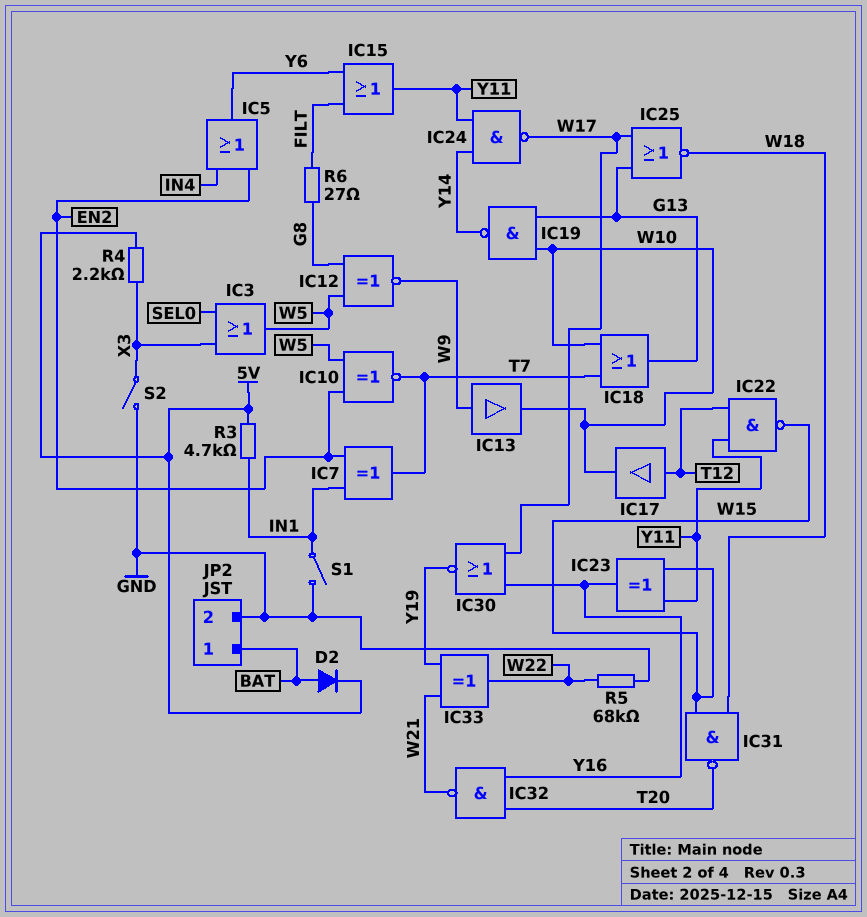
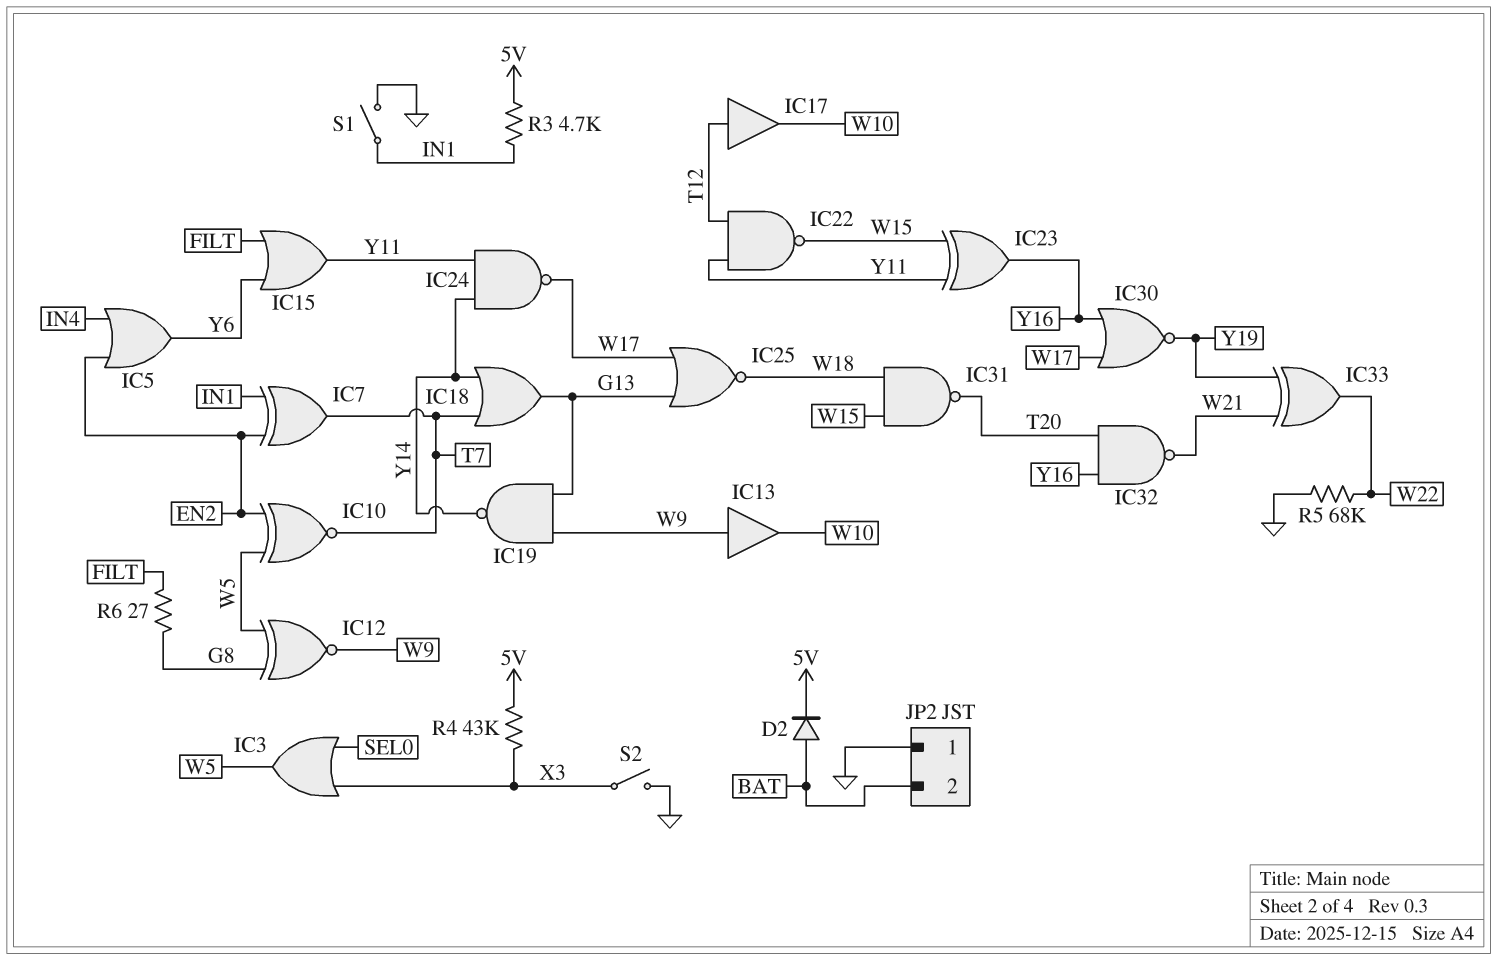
IC18: OR (in T7, in W10, out G13) -> OR (in T7, in Y14, out G13)
IC19: NAND (in G13, in W10, out Y14) -> NAND (in G13, in W9, out Y14)
JP2 pin 1: BAT -> GND
JP2 pin 2: GND -> BAT
R4: 2.2k (5V, X3) -> 43k (5V, X3)

